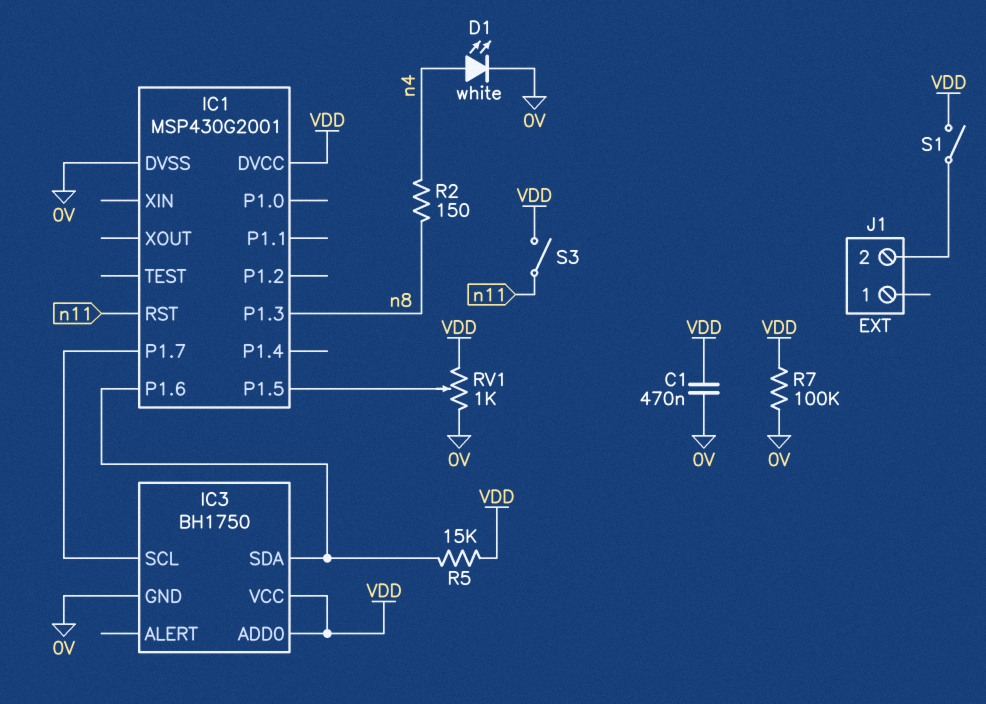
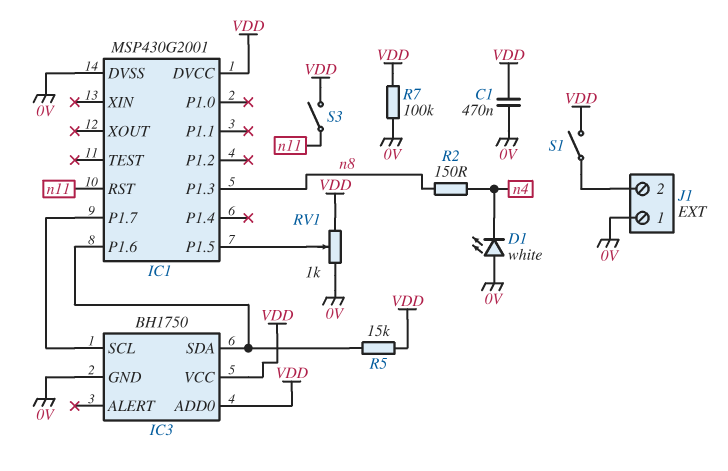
D1: LED white (A n4, K 0V) -> LED white (A 0V, K n4)
J1 pin 1: none -> 0V

